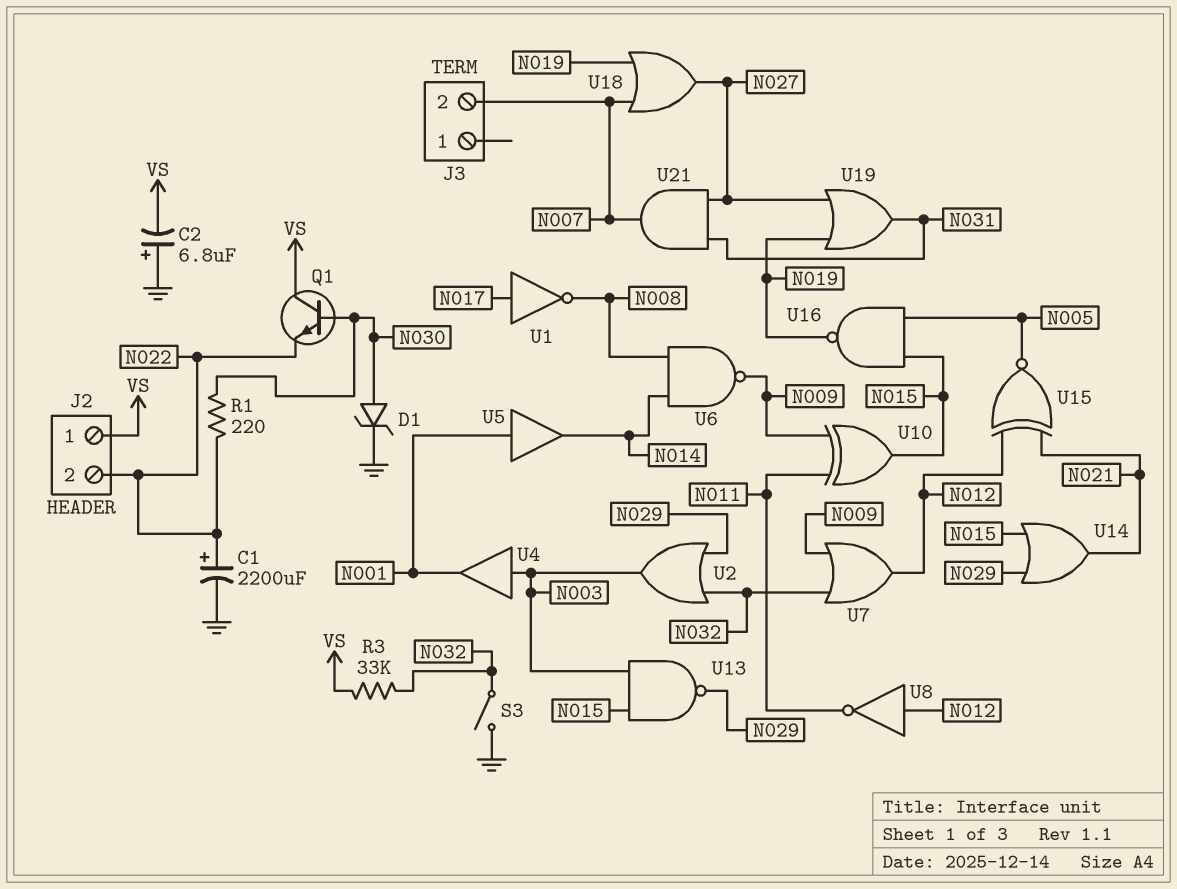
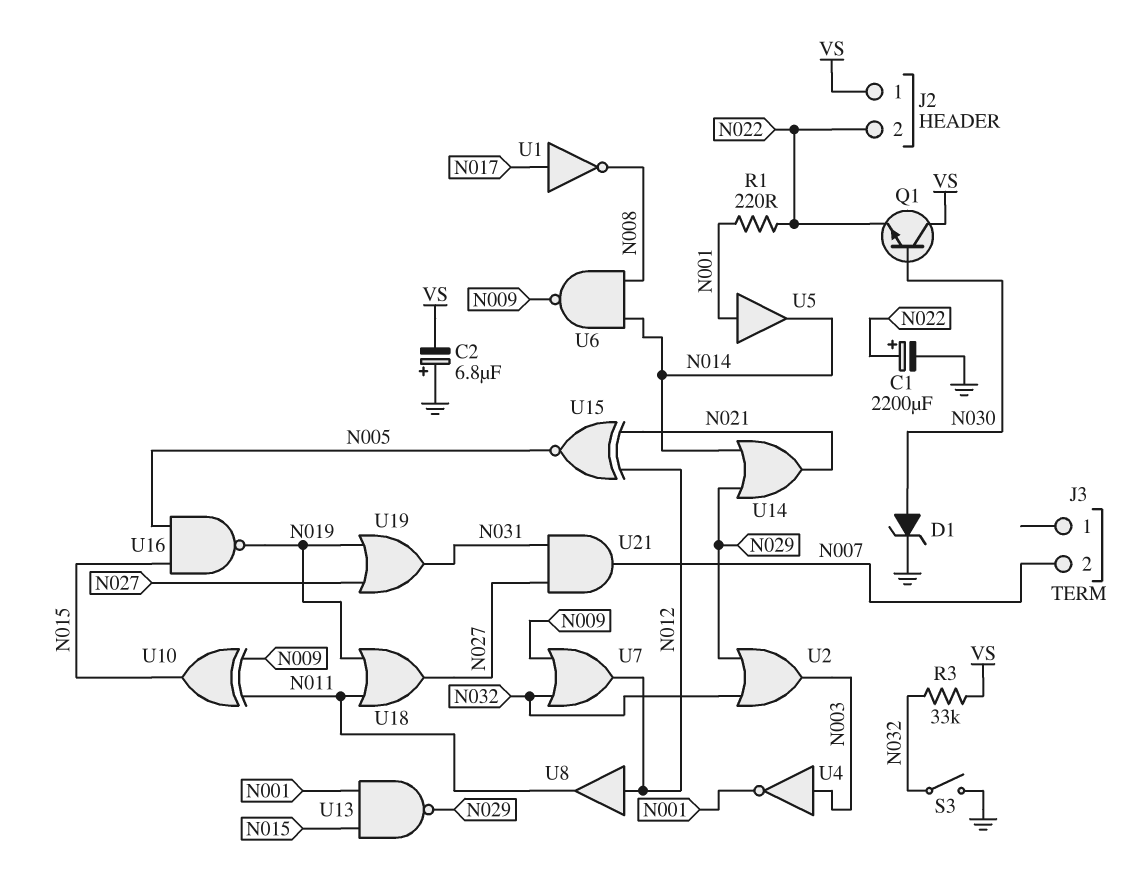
R1: 220 (N022, N030) -> 220 (N001, N022)
U4: buffer (in N003, out N001) -> NOT (in N003, out N001)
U8: NOT (in N012, out N011) -> buffer (in N012, out N011)
U13: NAND (in N003, in N015, out N029) -> NAND (in N001, in N015, out N029)
U14: OR (in N015, in N029, out N021) -> OR (in N014, in N029, out N021)
U18: OR (in N007, in N019, out N027) -> OR (in N011, in N019, out N027)

